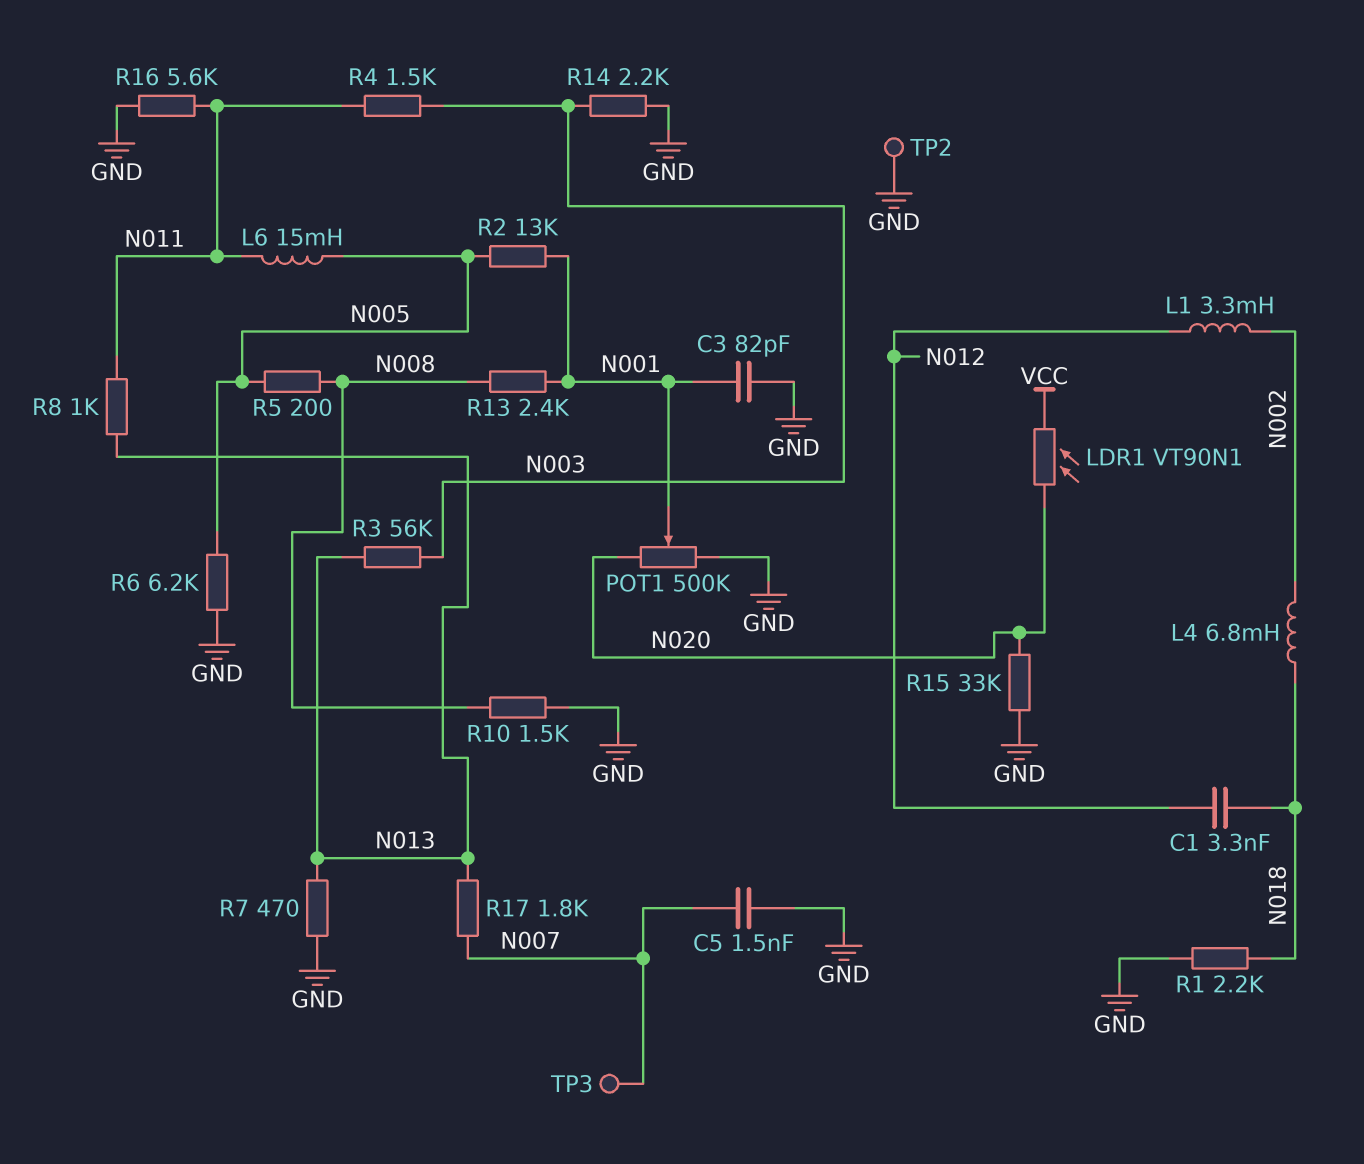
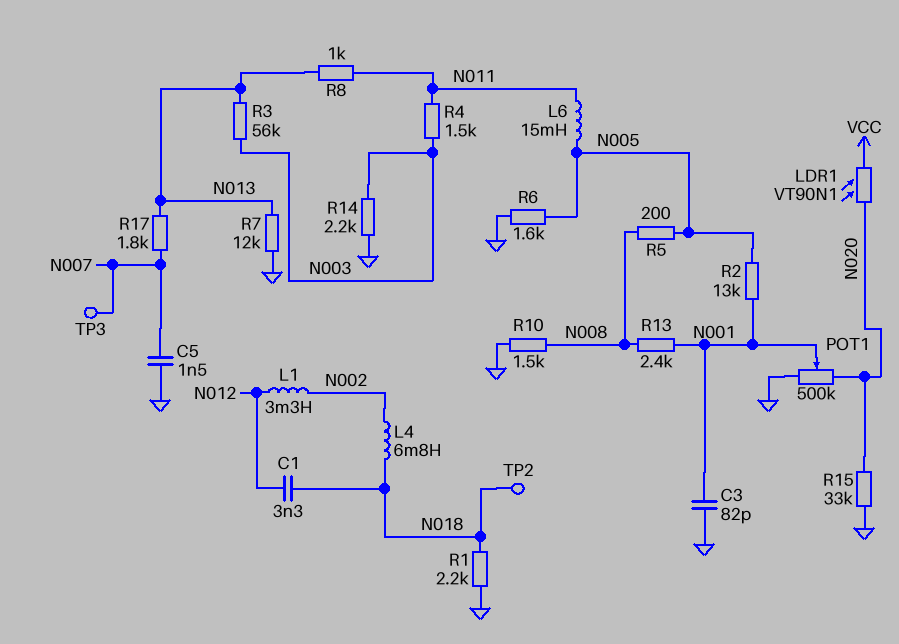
R6: 6.2k (GND, N005) -> 1.6k (GND, N005)
R7: 470 (GND, N013) -> 12k (GND, N013)
R16: 5.6k (GND, N011) -> none
TP2: test point (GND) -> test point (N018)

